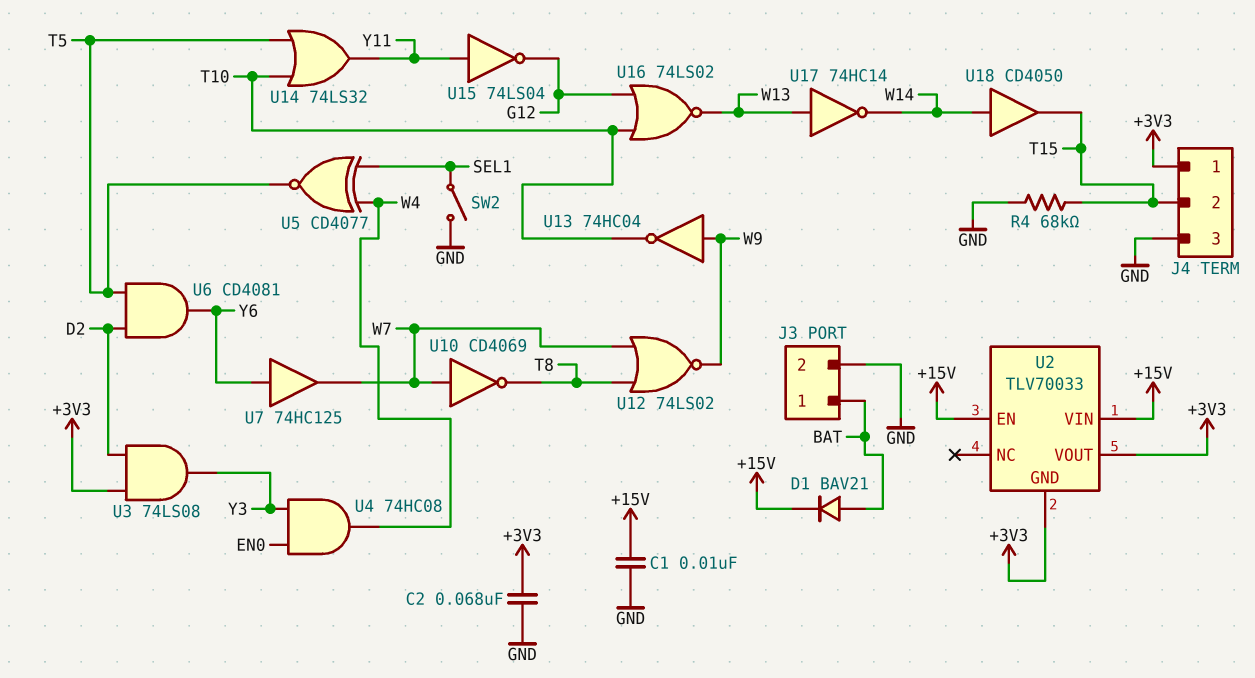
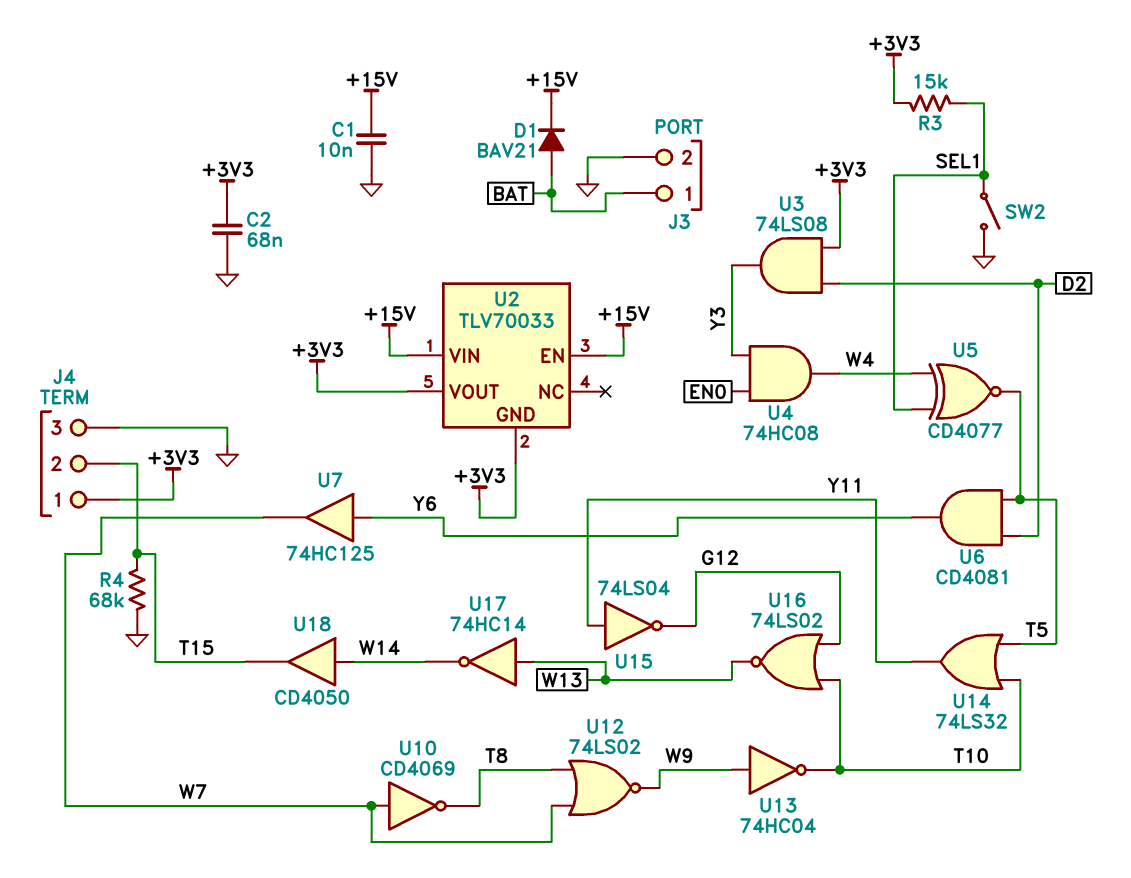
R3: none -> 15k (+3V3, SEL1)

